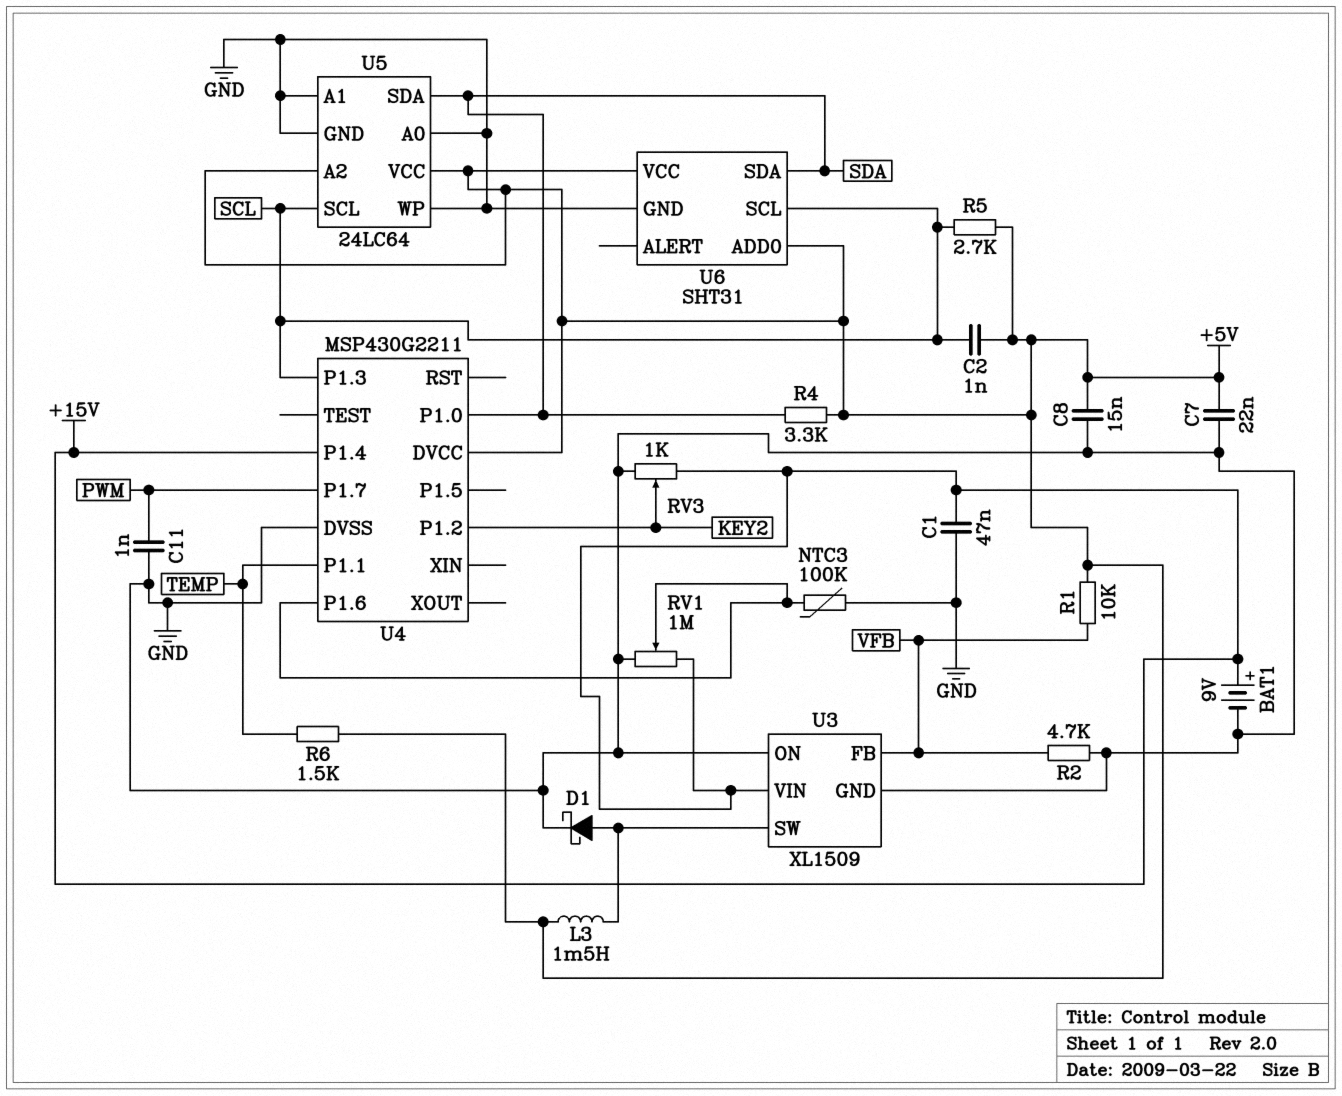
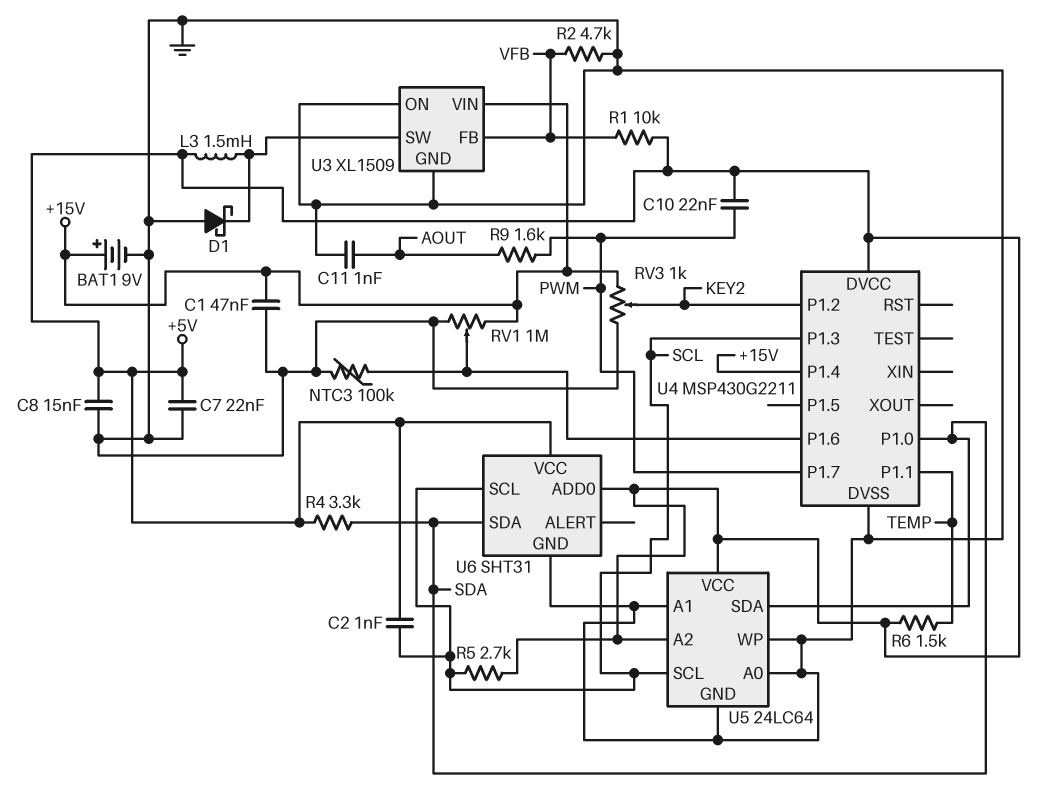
C10: none -> 22nF (+5V, PWM)
C11: 1nF (GND, PWM) -> 1nF (AOUT, GND)
D1: schottky (A U3/SW, K GND) -> schottky (A GND, K U3/SW)
R9: none -> 1.6k (AOUT, PWM)

